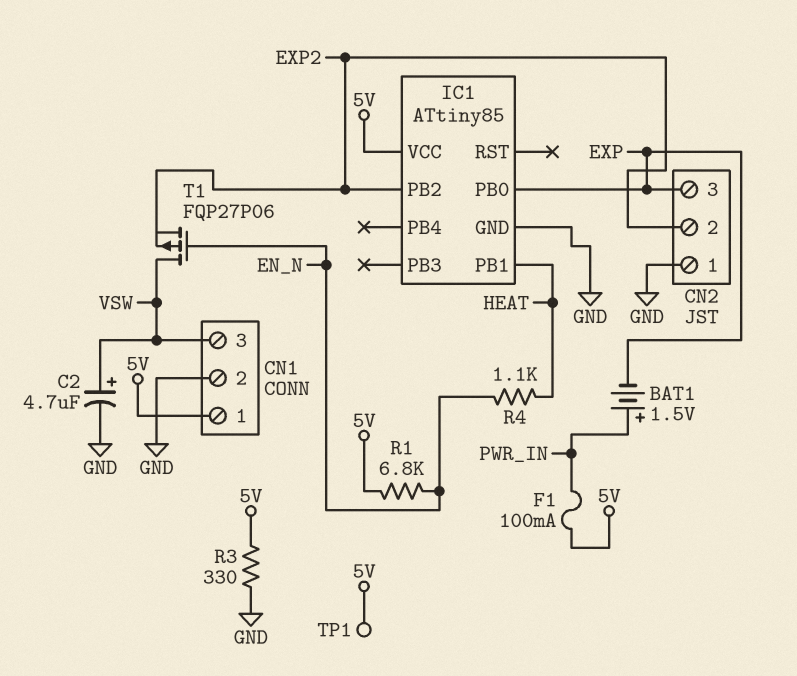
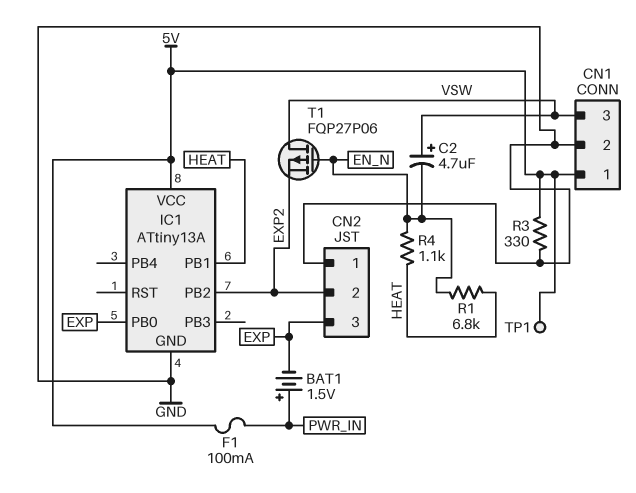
C2: 4.7uF (plus VSW, minus GND) -> 4.7uF (plus VSW, minus EN_N)
IC1: ATtiny85 -> ATtiny13A
R1: 6.8k (5V, EN_N) -> 6.8k (EN_N, HEAT)

